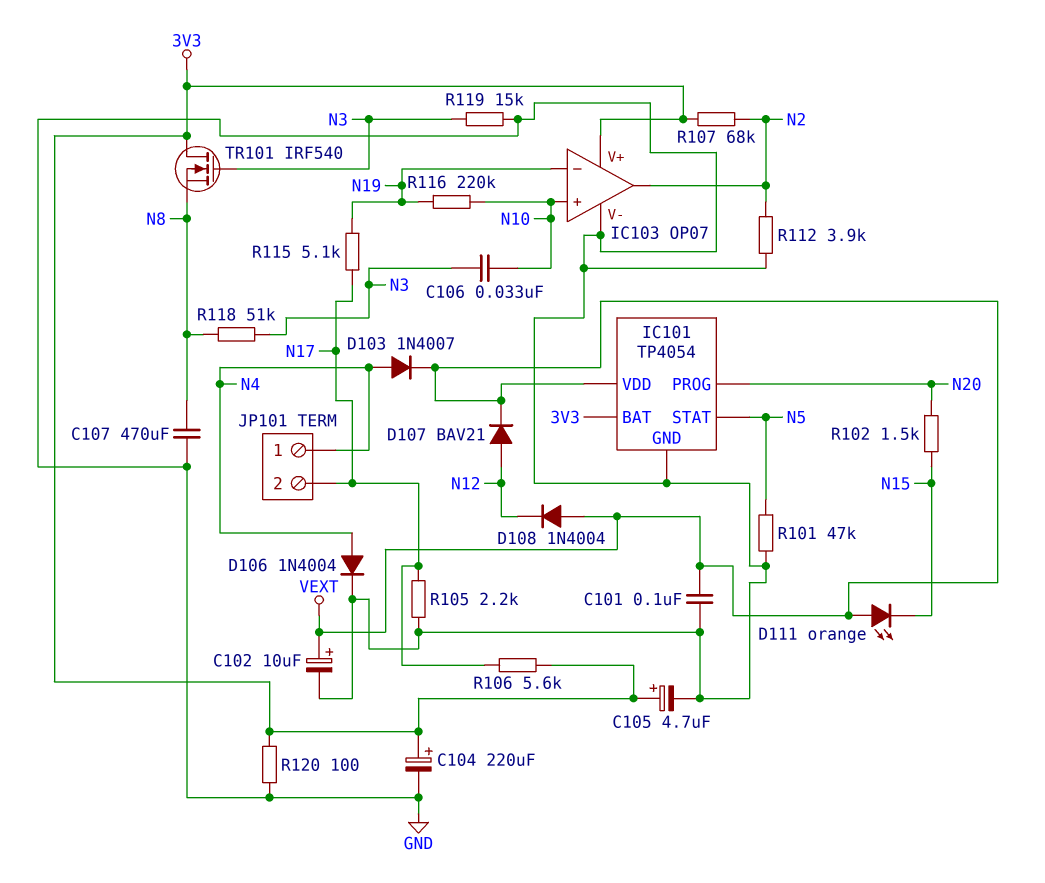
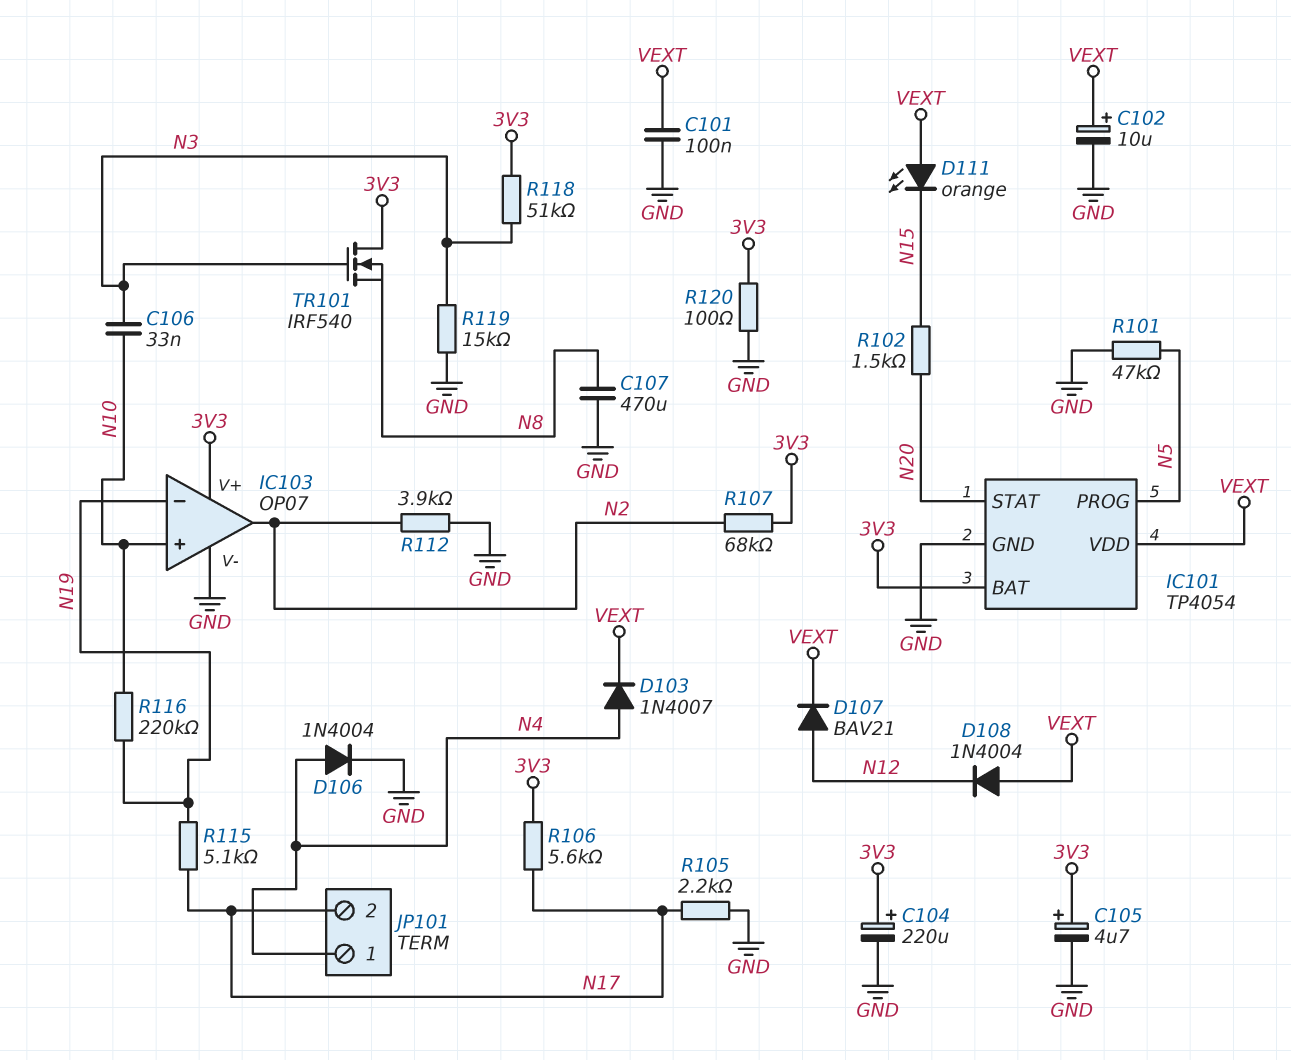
IC101 pin PROG: N20 -> N5
IC101 pin STAT: N5 -> N20
R118: 51k (N3, N8) -> 51k (3V3, N3)

